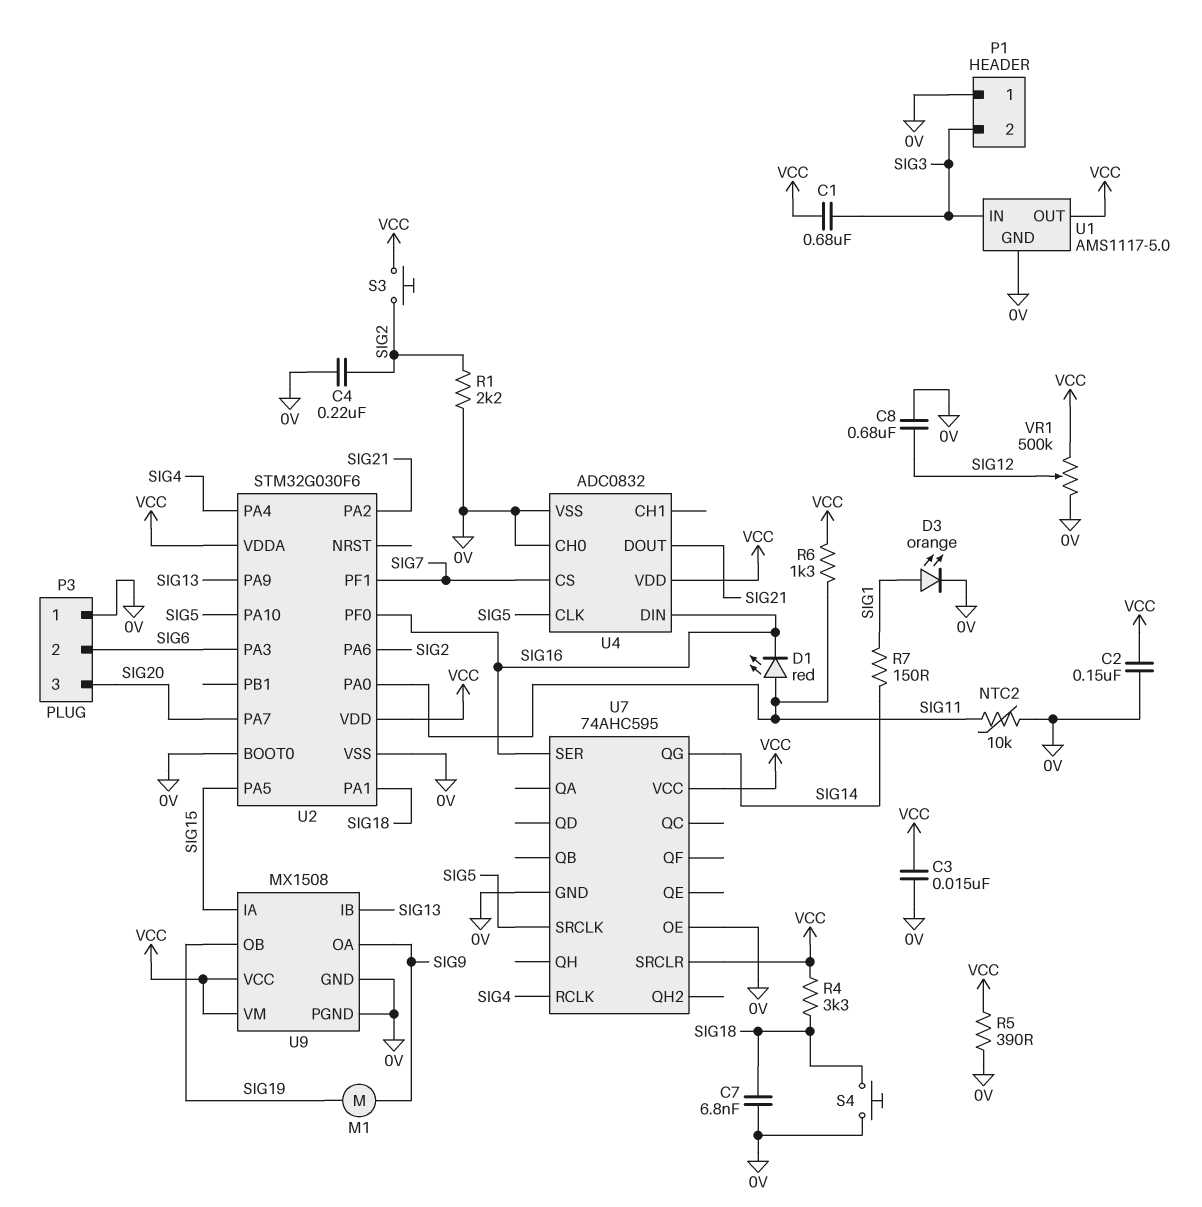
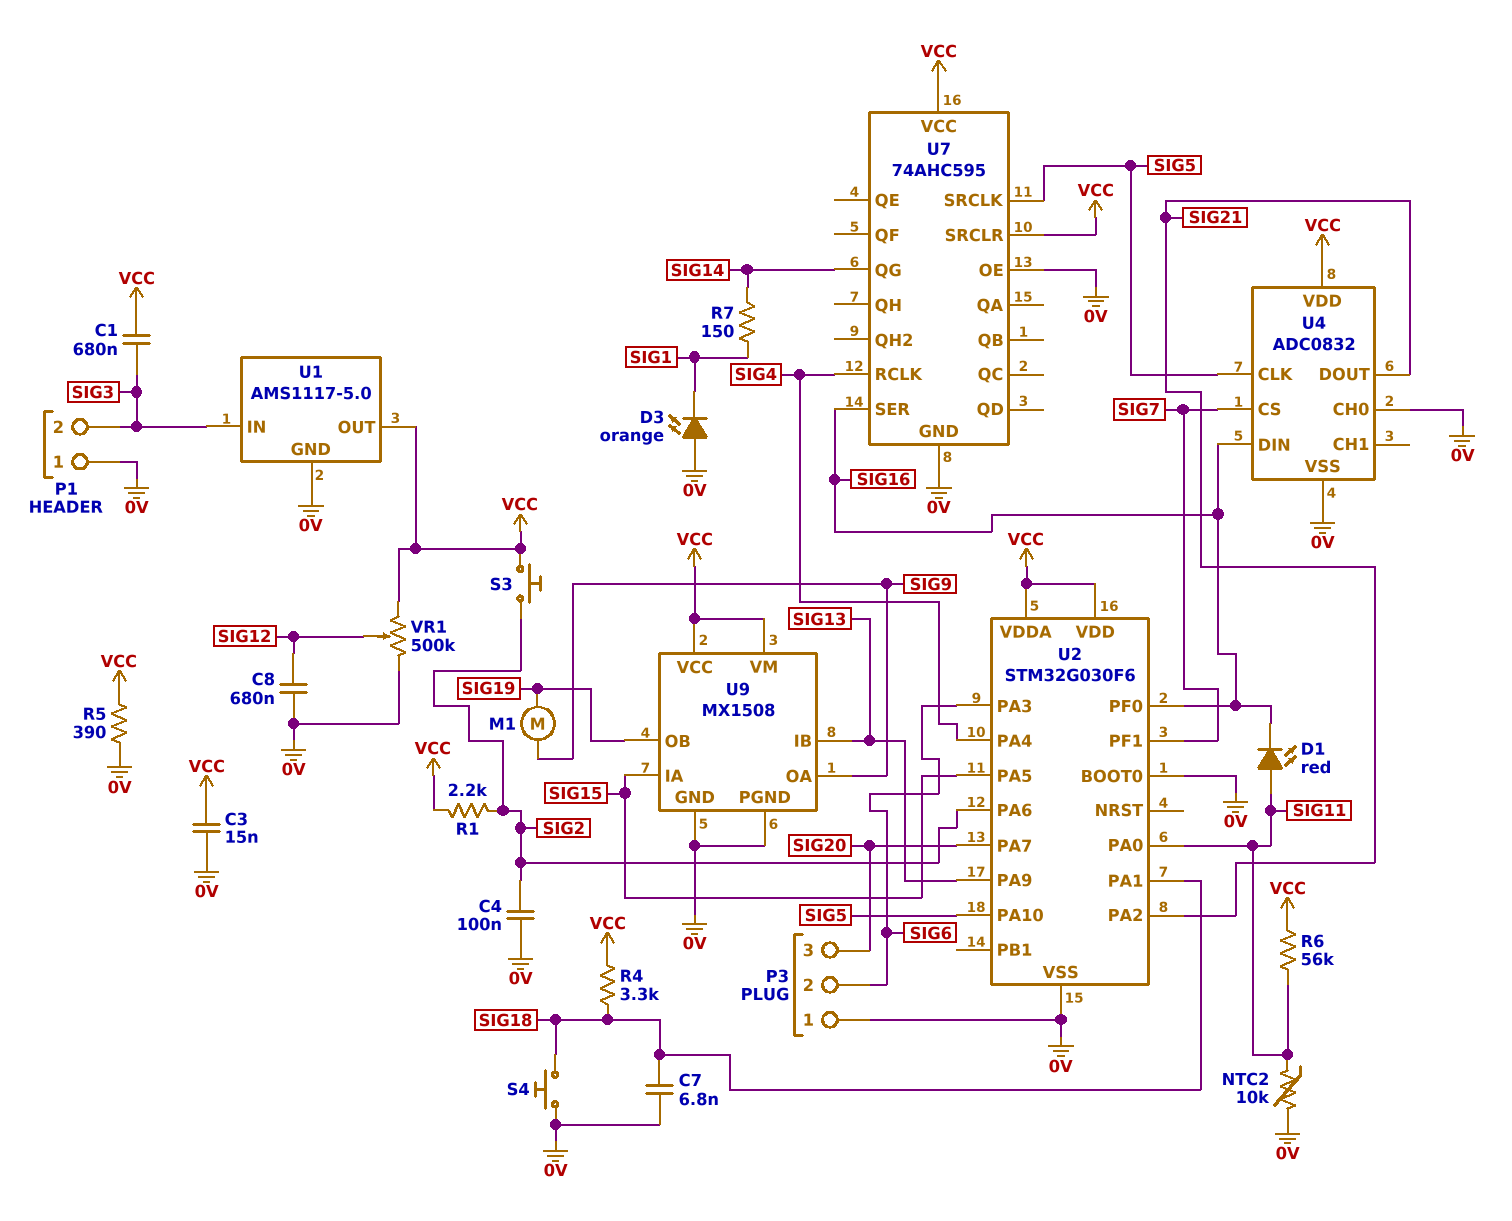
C2: 150nF (0V, VCC) -> none
C4: 220nF (0V, SIG2) -> 100nF (0V, SIG2)
D3: LED orange (A SIG1, K 0V) -> LED orange (A 0V, K SIG1)
R1: 2.2k (0V, SIG2) -> 2.2k (SIG2, VCC)
R6: 1.3k (SIG11, VCC) -> 56k (SIG11, VCC)

